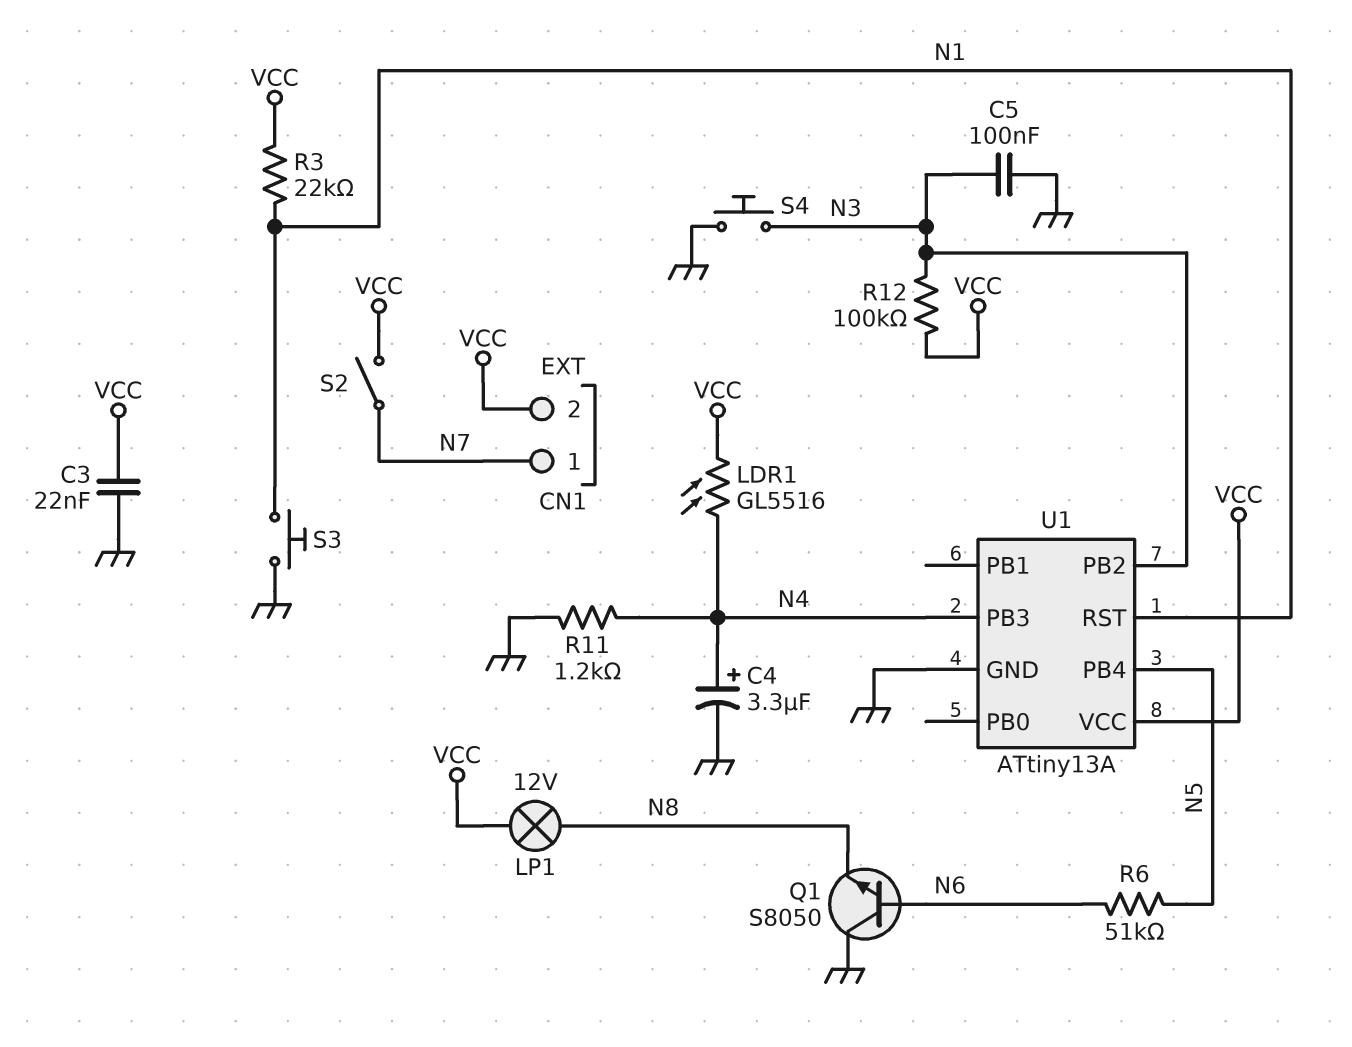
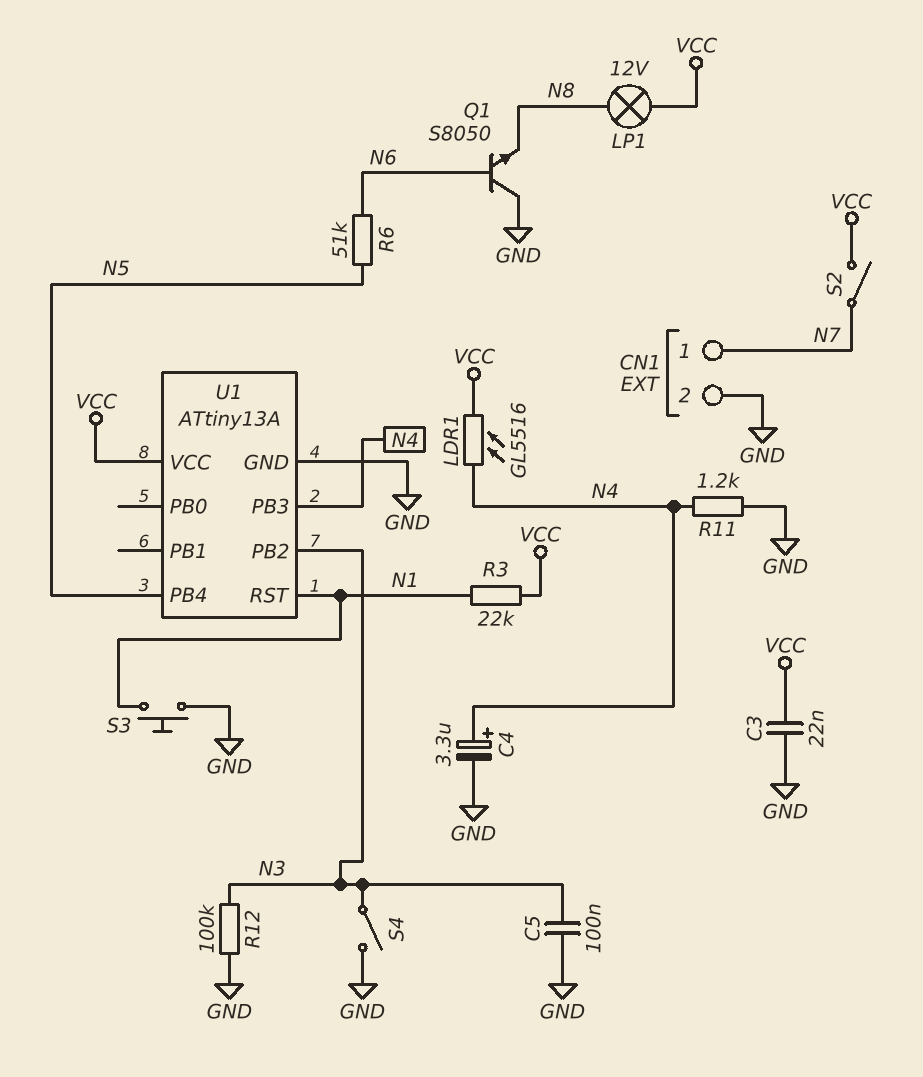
CN1 pin 2: VCC -> GND
R12: 100k (N3, VCC) -> 100k (GND, N3)
S4: button (GND, N3) -> switch (GND, N3)

